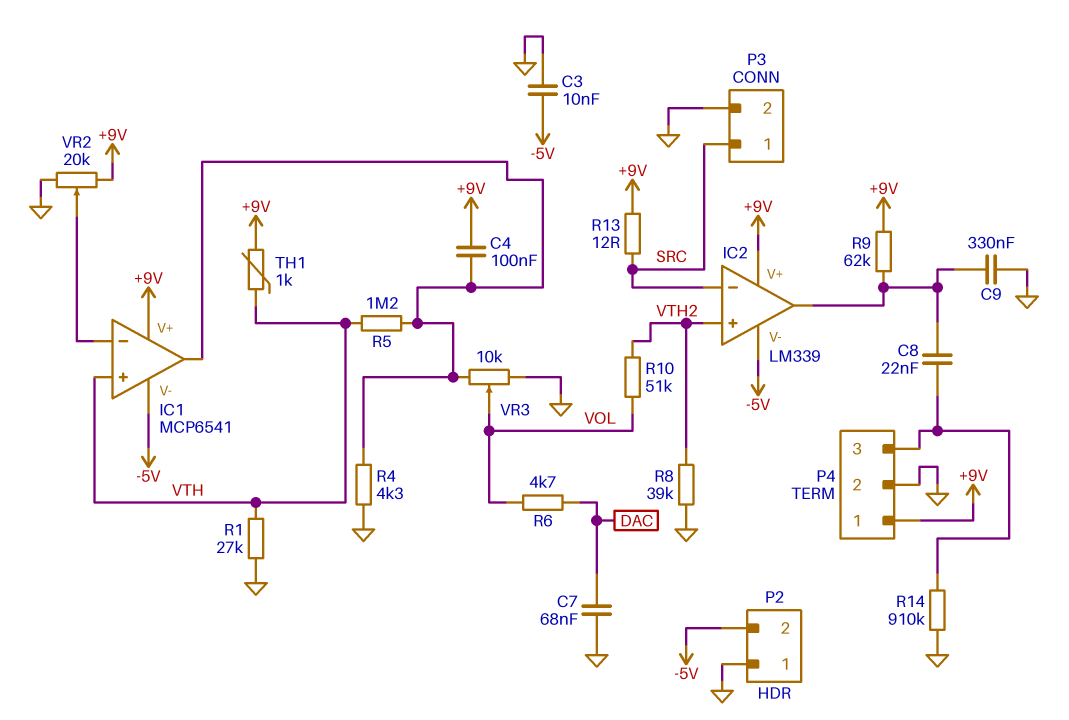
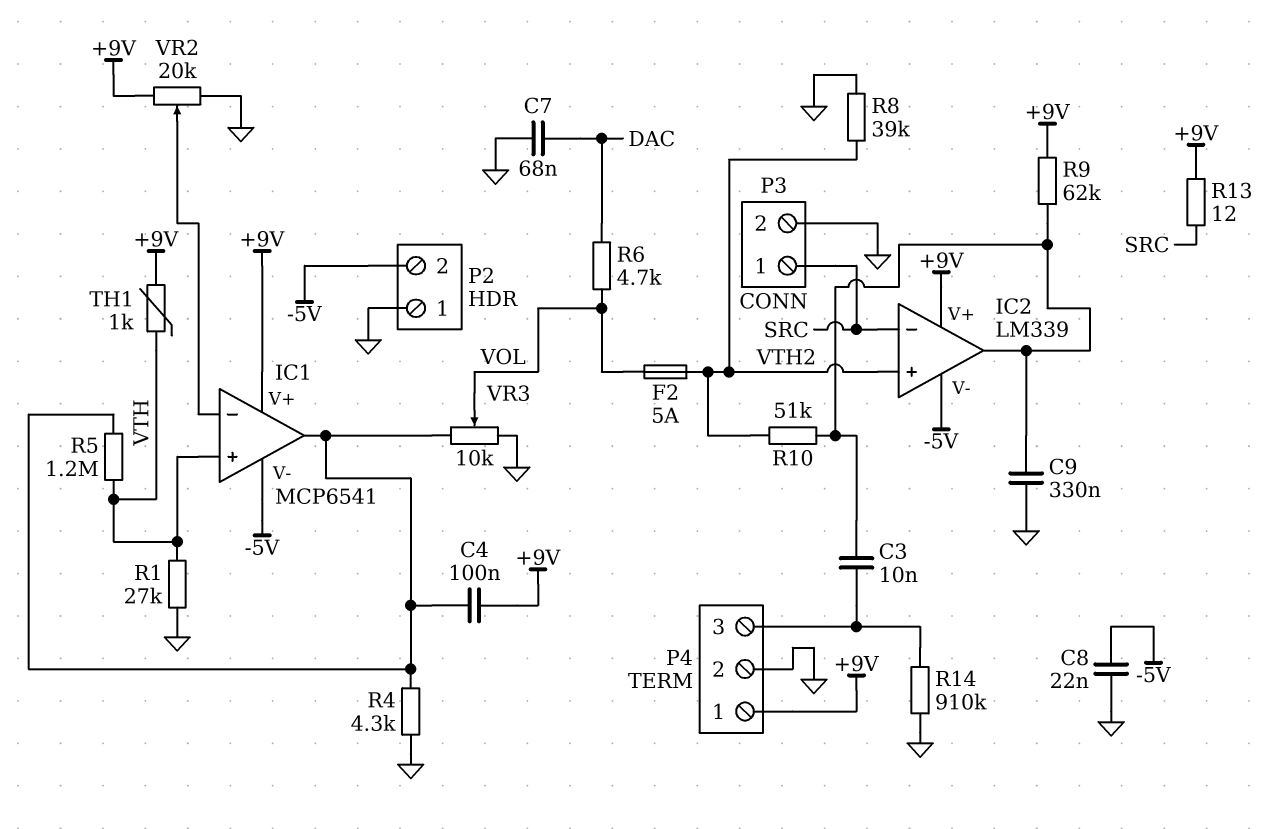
C3: 10nF (-5V, GND) -> 10nF (IC2/out, P4/3)
C8: 22nF (IC2/out, P4/3) -> 22nF (-5V, GND)
F2: none -> 5A (VOL, VTH2)
R10: 51k (VOL, VTH2) -> 51k (IC2/out, VTH2)

